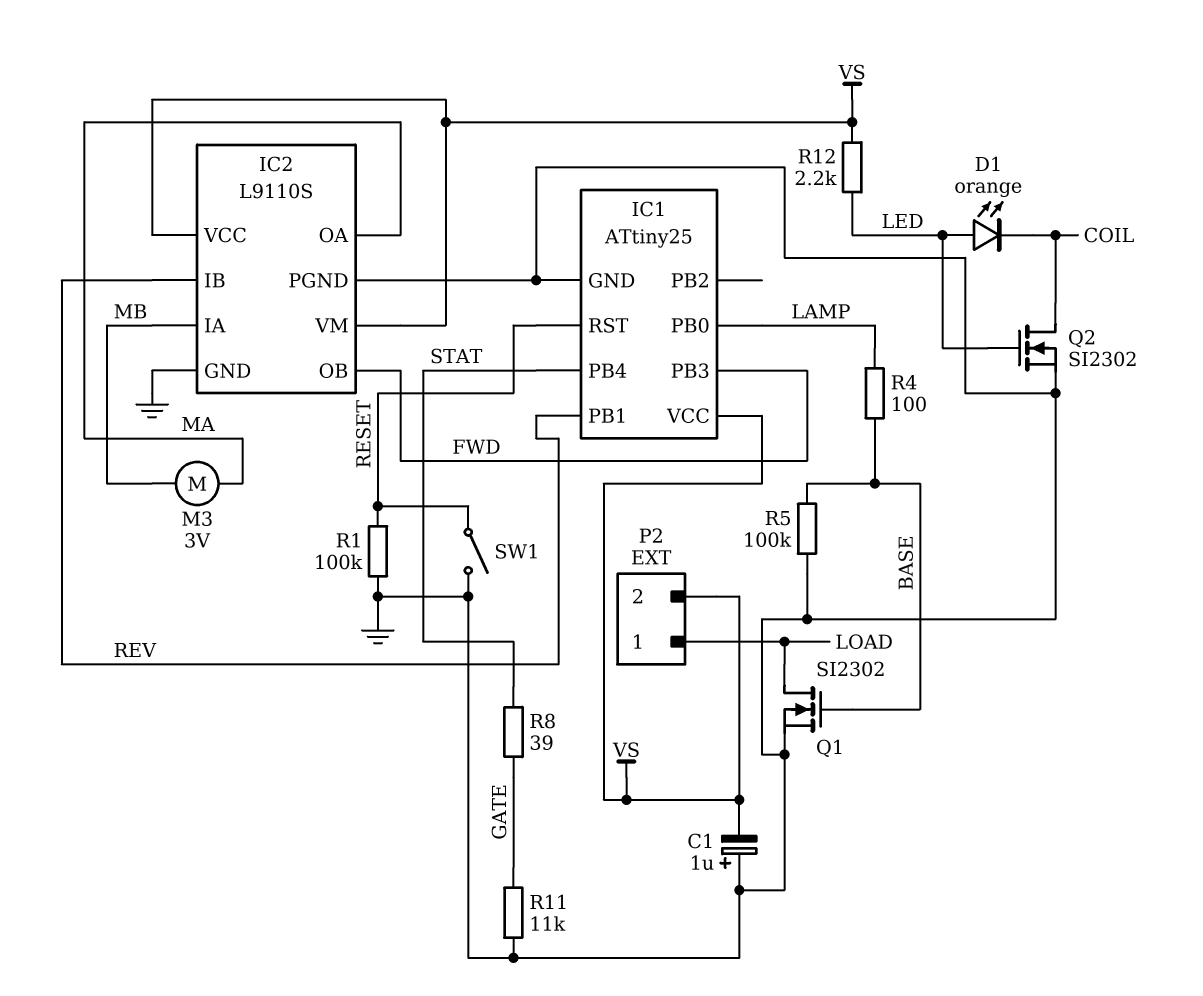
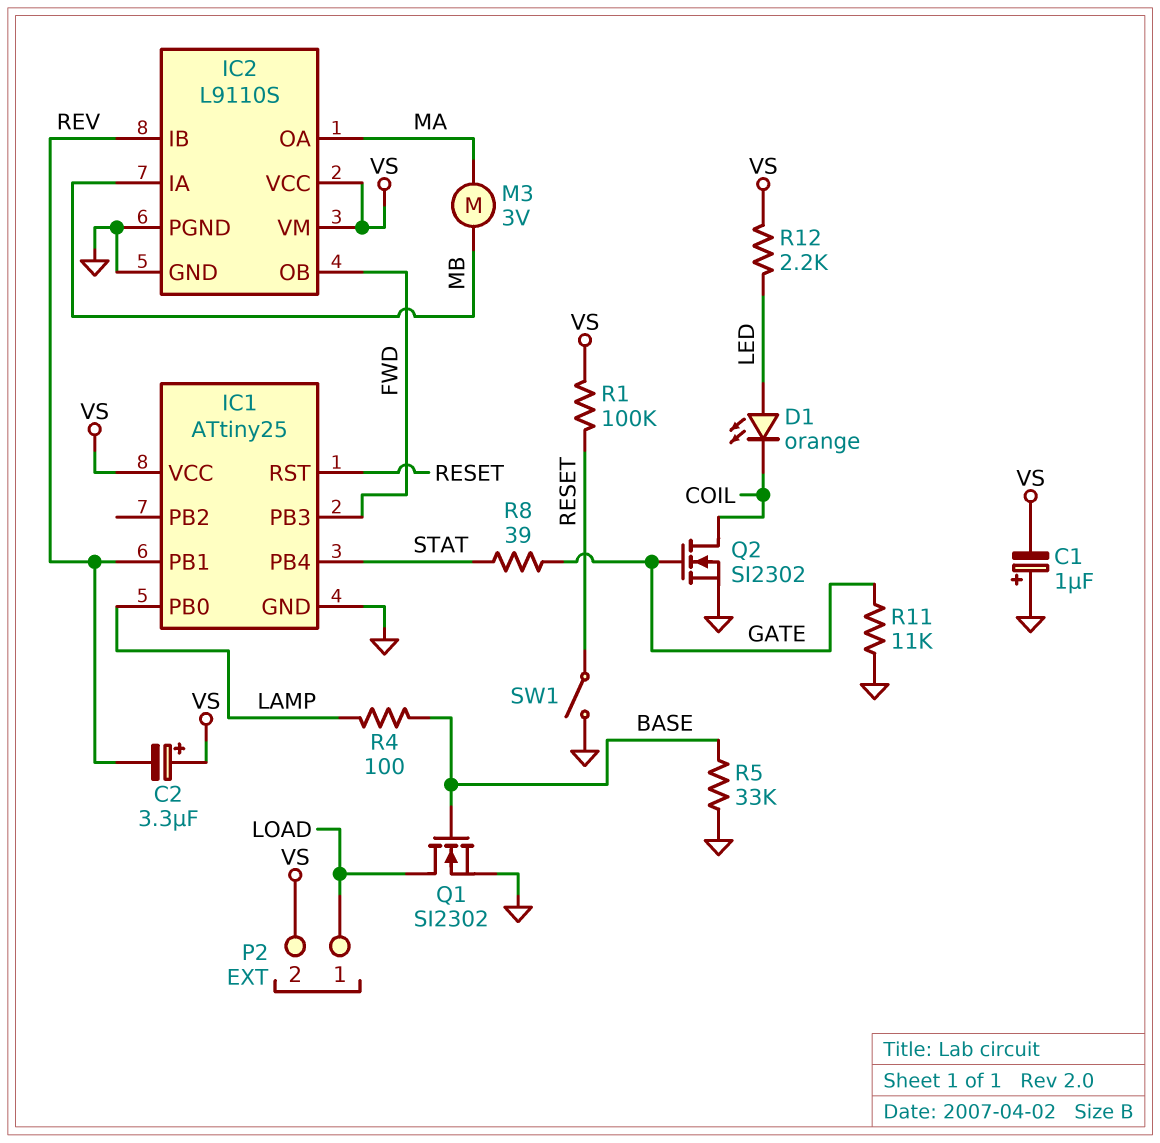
C2: none -> 3.3uF (plus VS, minus REV)
Q2: NMOS SI2302 (G LED, D COIL, S GND) -> NMOS SI2302 (G GATE, D COIL, S GND)
R1: 100k (GND, RESET) -> 100k (RESET, VS)
R5: 100k (BASE, GND) -> 33k (BASE, GND)

